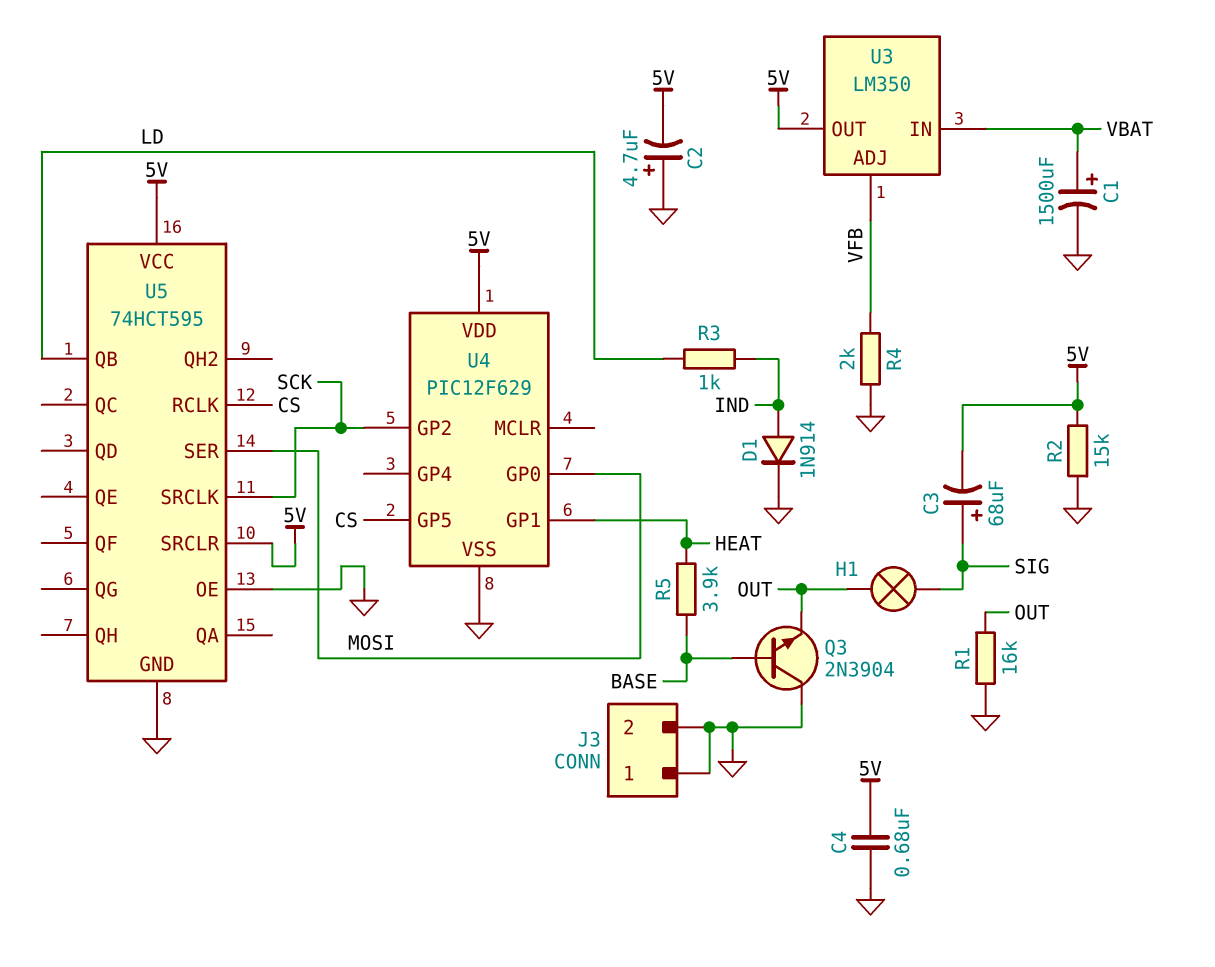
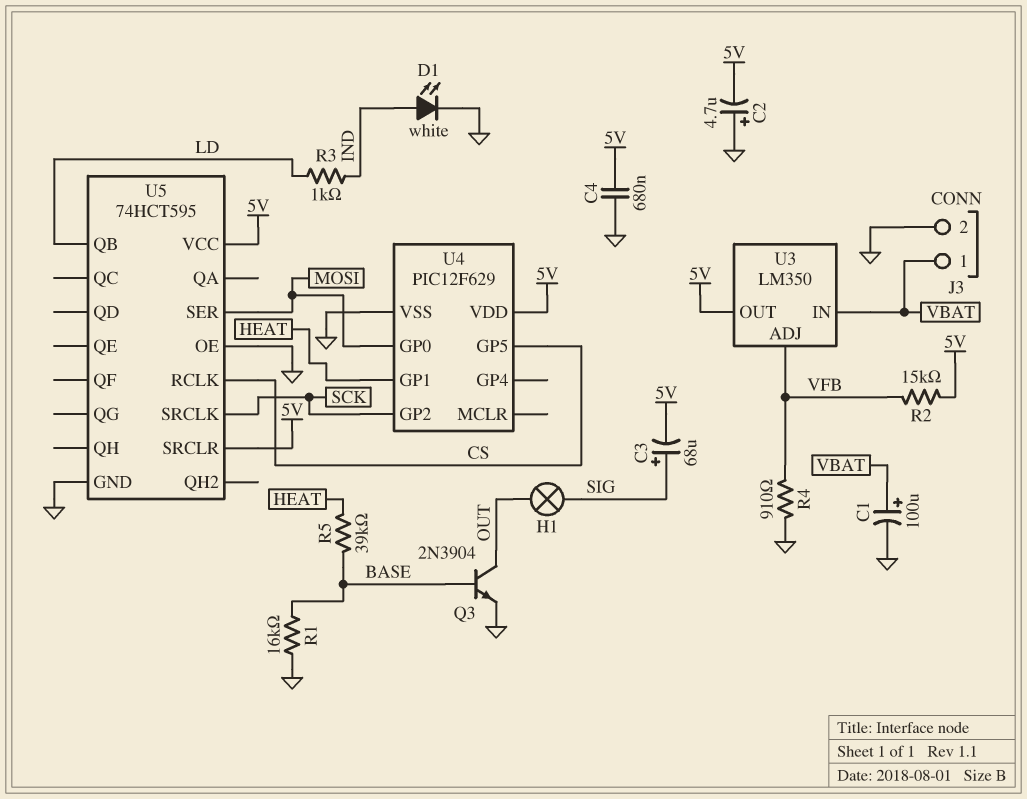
C1: 1500uF (plus VBAT, minus GND) -> 100uF (plus VBAT, minus GND)
D1: diode 1N914 (A IND, K GND) -> LED white (A IND, K GND)
J3 pin 1: GND -> VBAT
Q3: NPN 2N3904 (B BASE, C GND, E OUT) -> NPN 2N3904 (B BASE, C OUT, E GND)
R1: 16k (GND, OUT) -> 16k (BASE, GND)
R2: 15k (5V, GND) -> 15k (5V, VFB)
R4: 2k (GND, VFB) -> 910 (GND, VFB)
R5: 3.9k (BASE, HEAT) -> 39k (BASE, HEAT)

